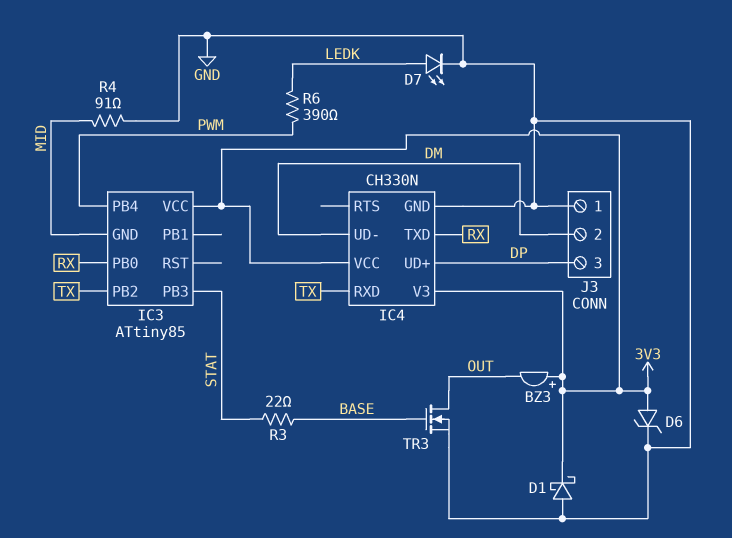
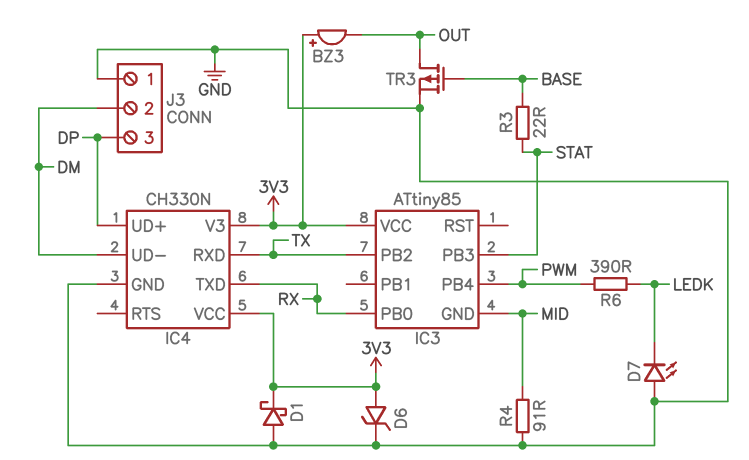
D7: LED (A LEDK, K GND) -> LED (A GND, K LEDK)
TR3: NMOS (G BASE, D OUT, S GND) -> PMOS (G BASE, D OUT, S GND)

